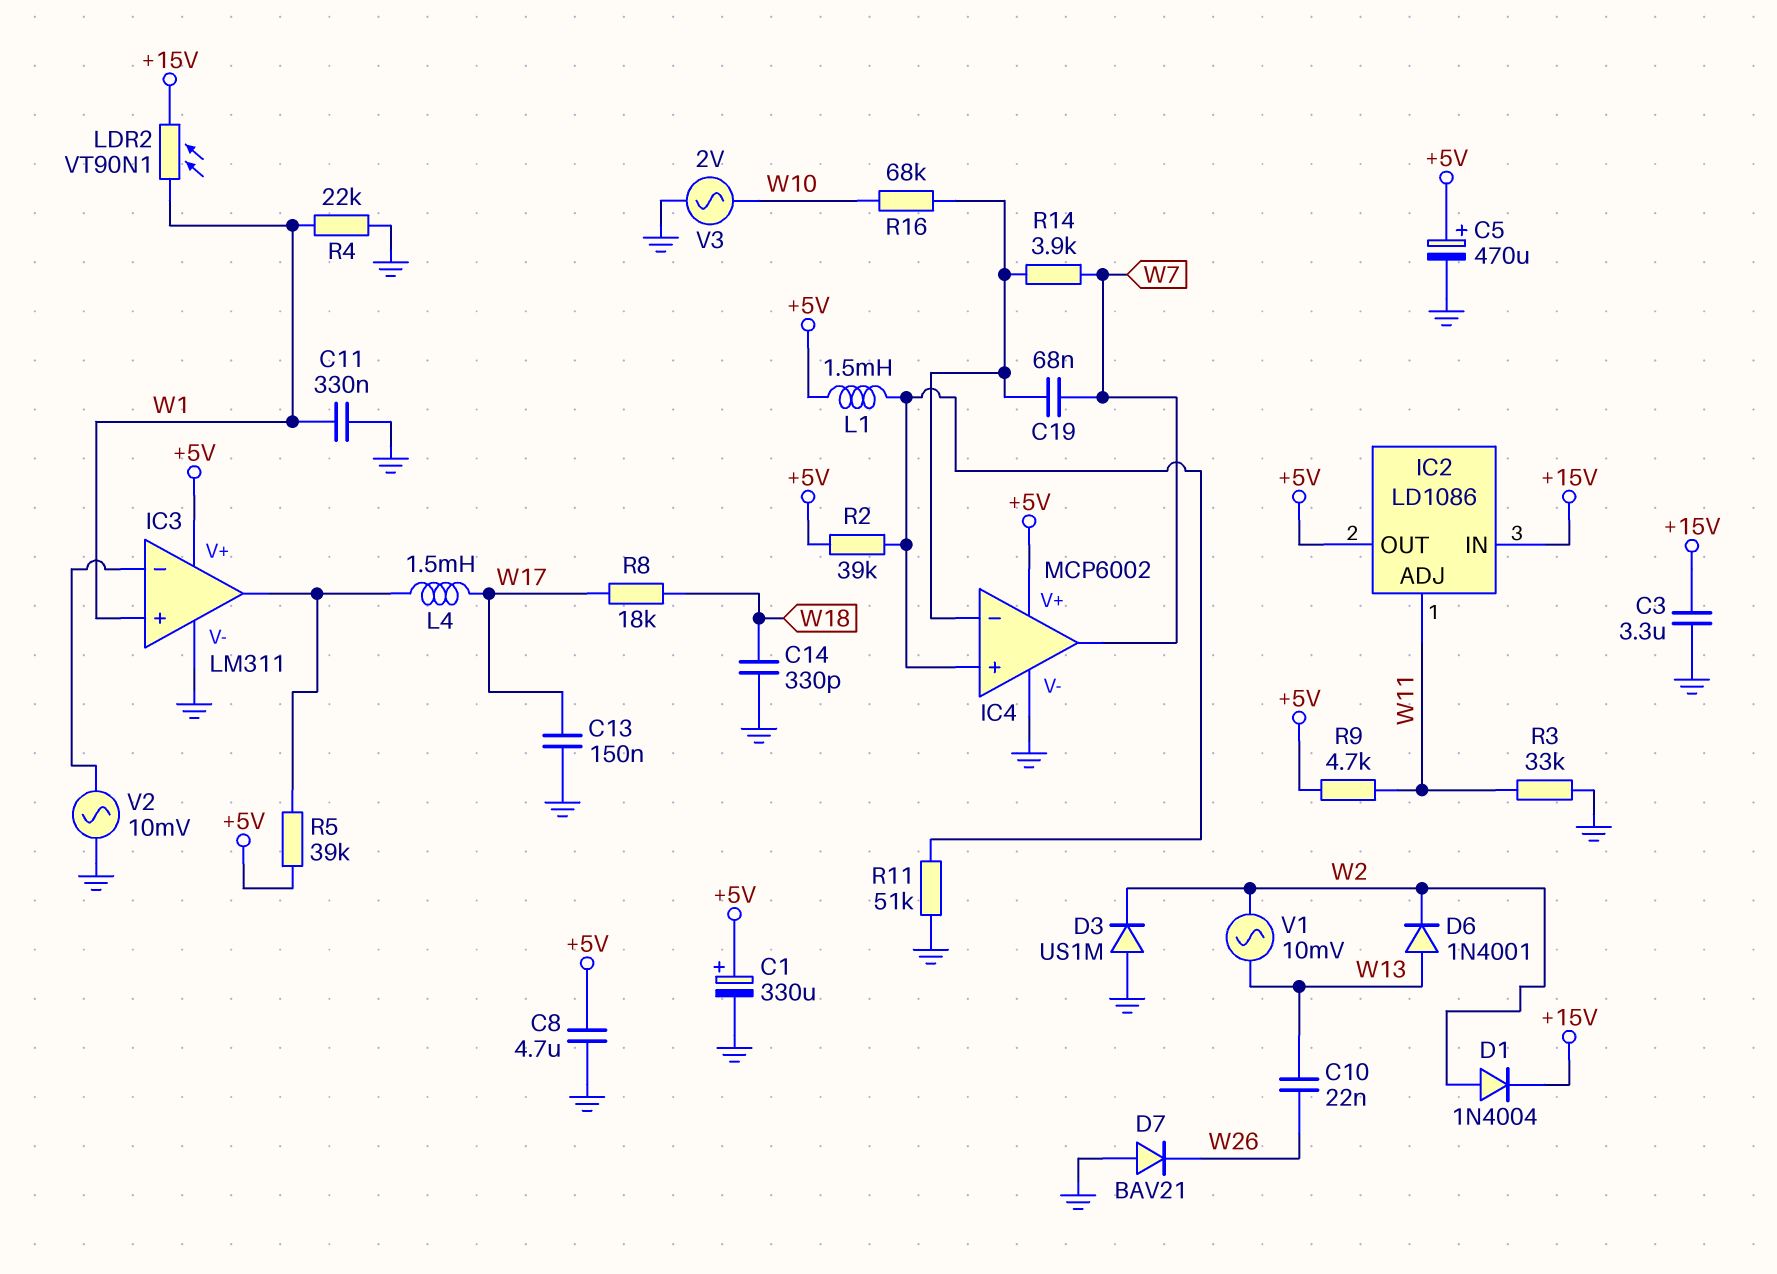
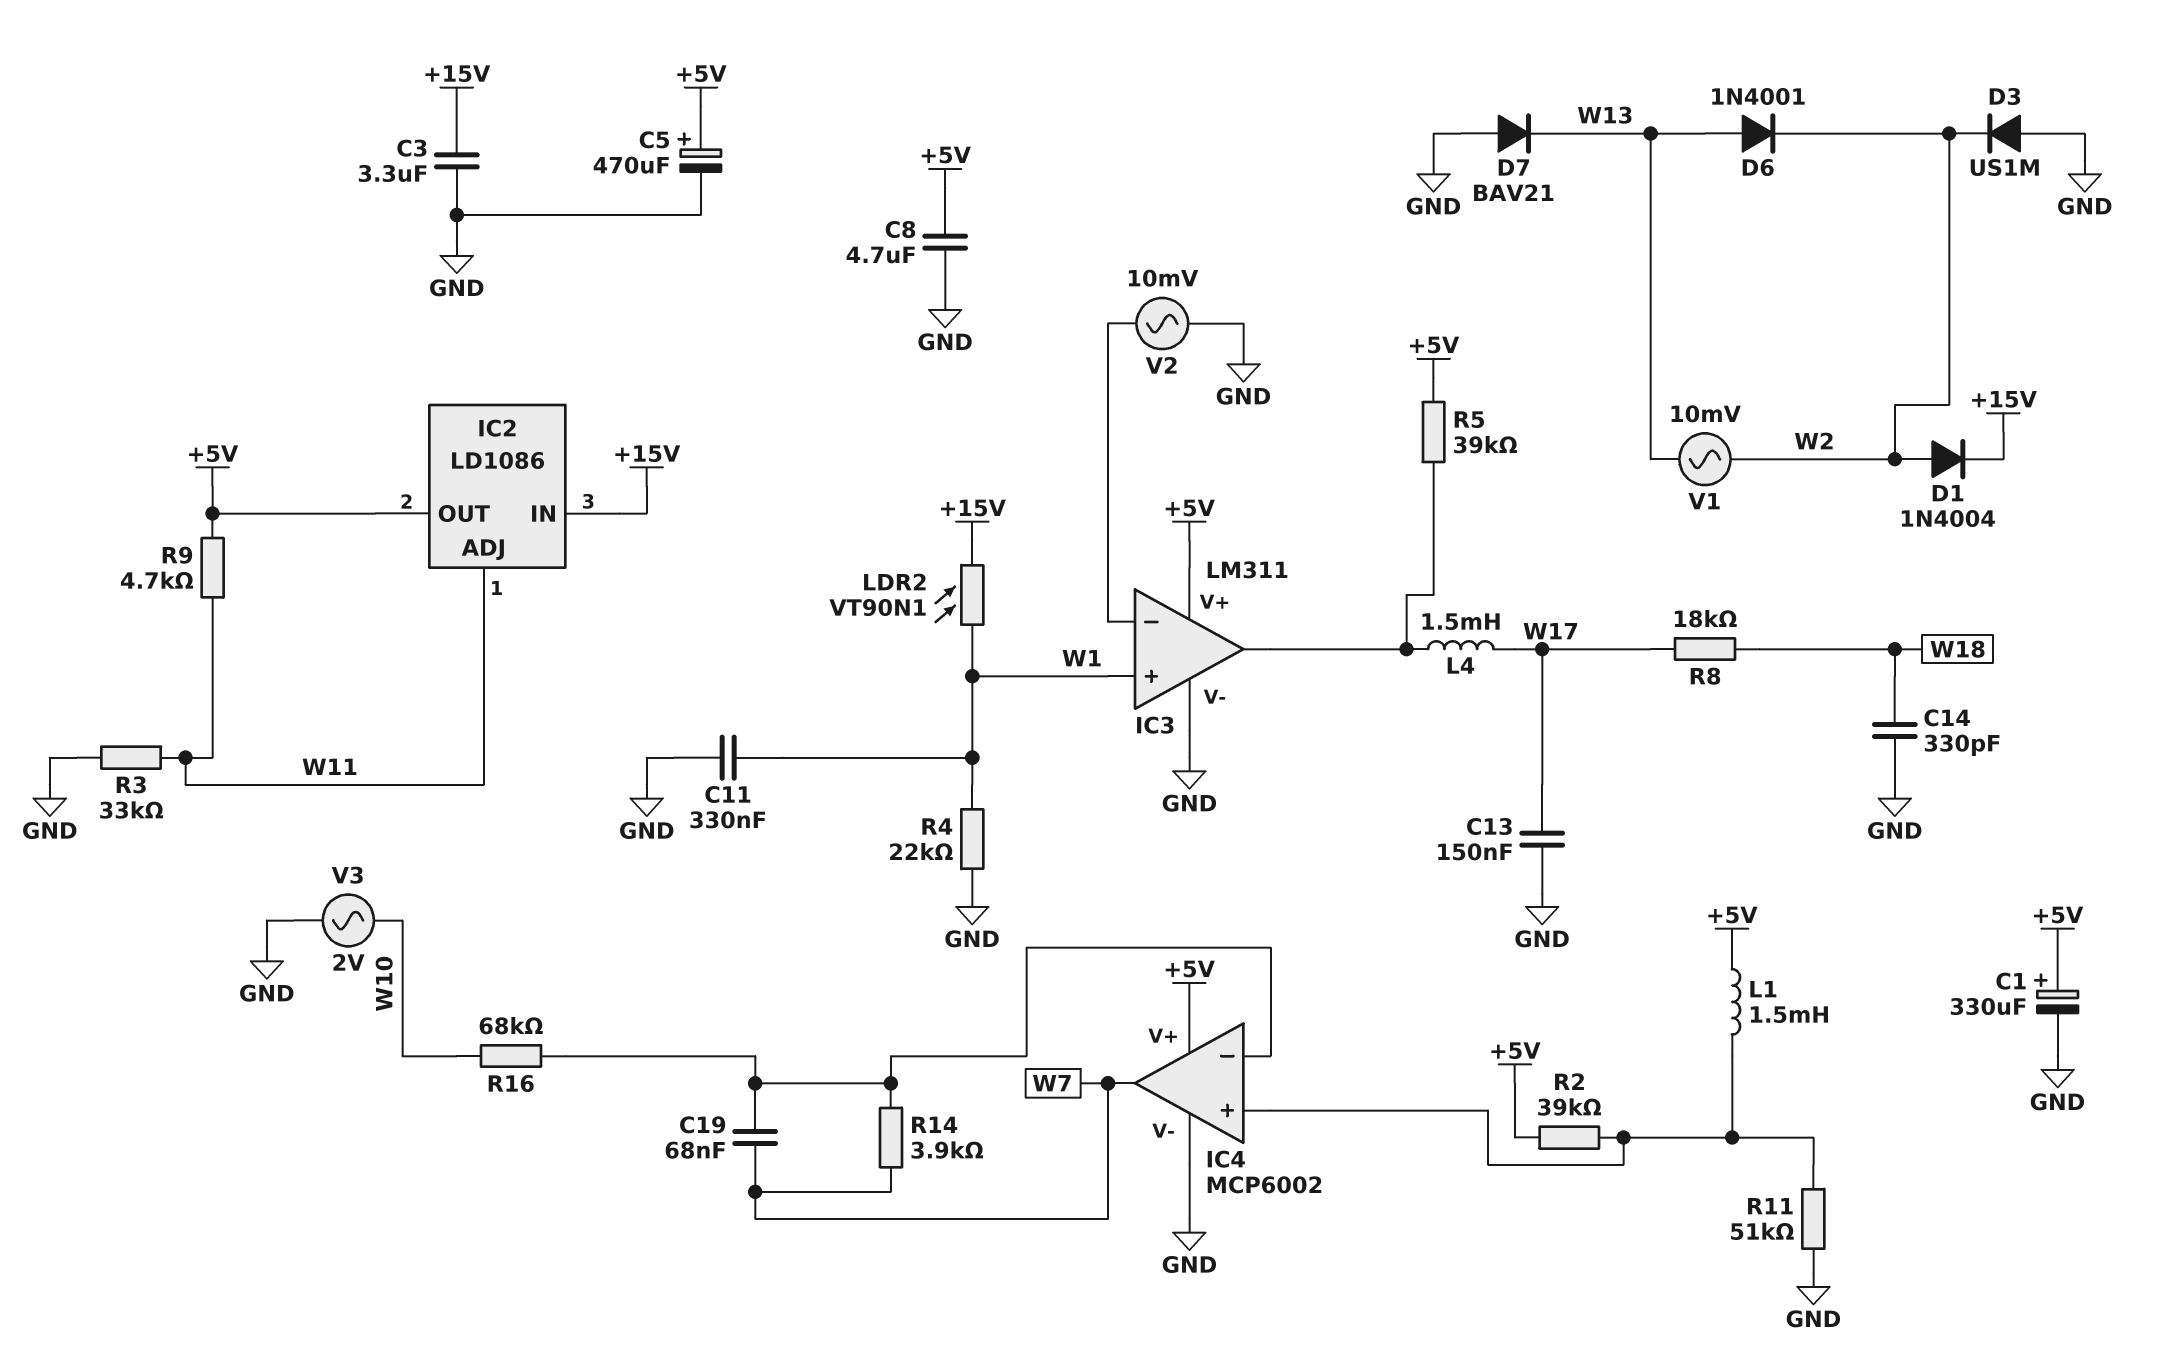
C10: 22nF (W13, W26) -> none
D7: diode BAV21 (A GND, K W26) -> diode BAV21 (A GND, K W13)

